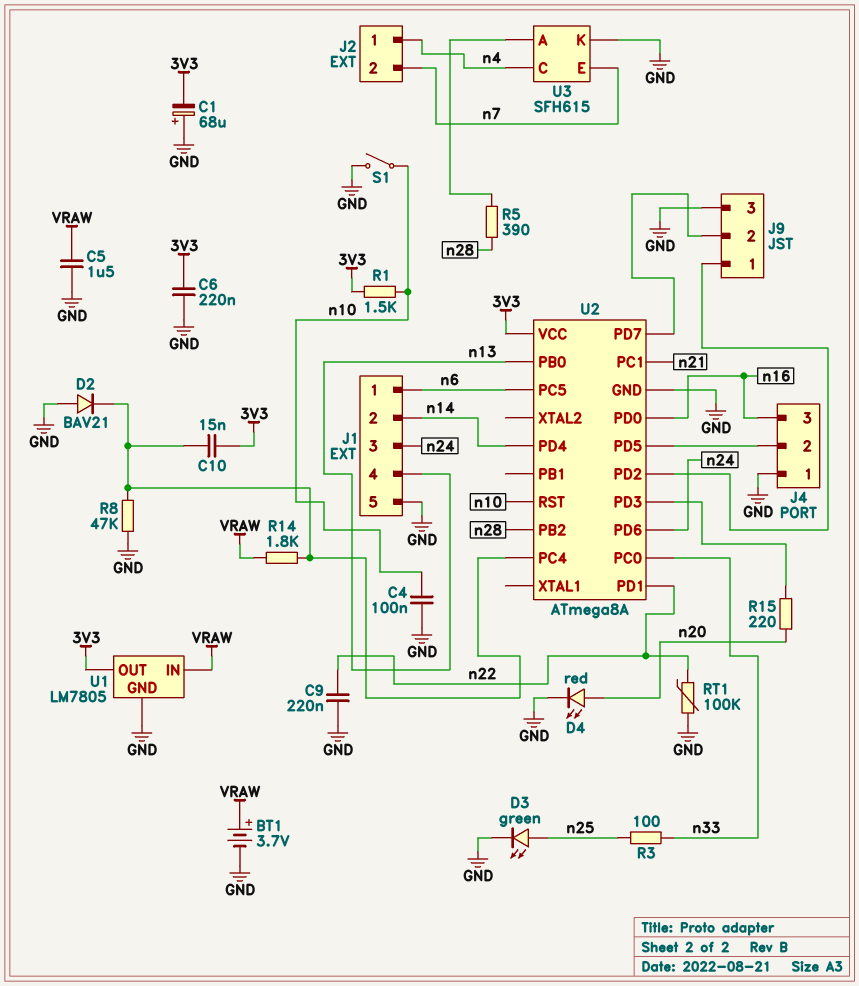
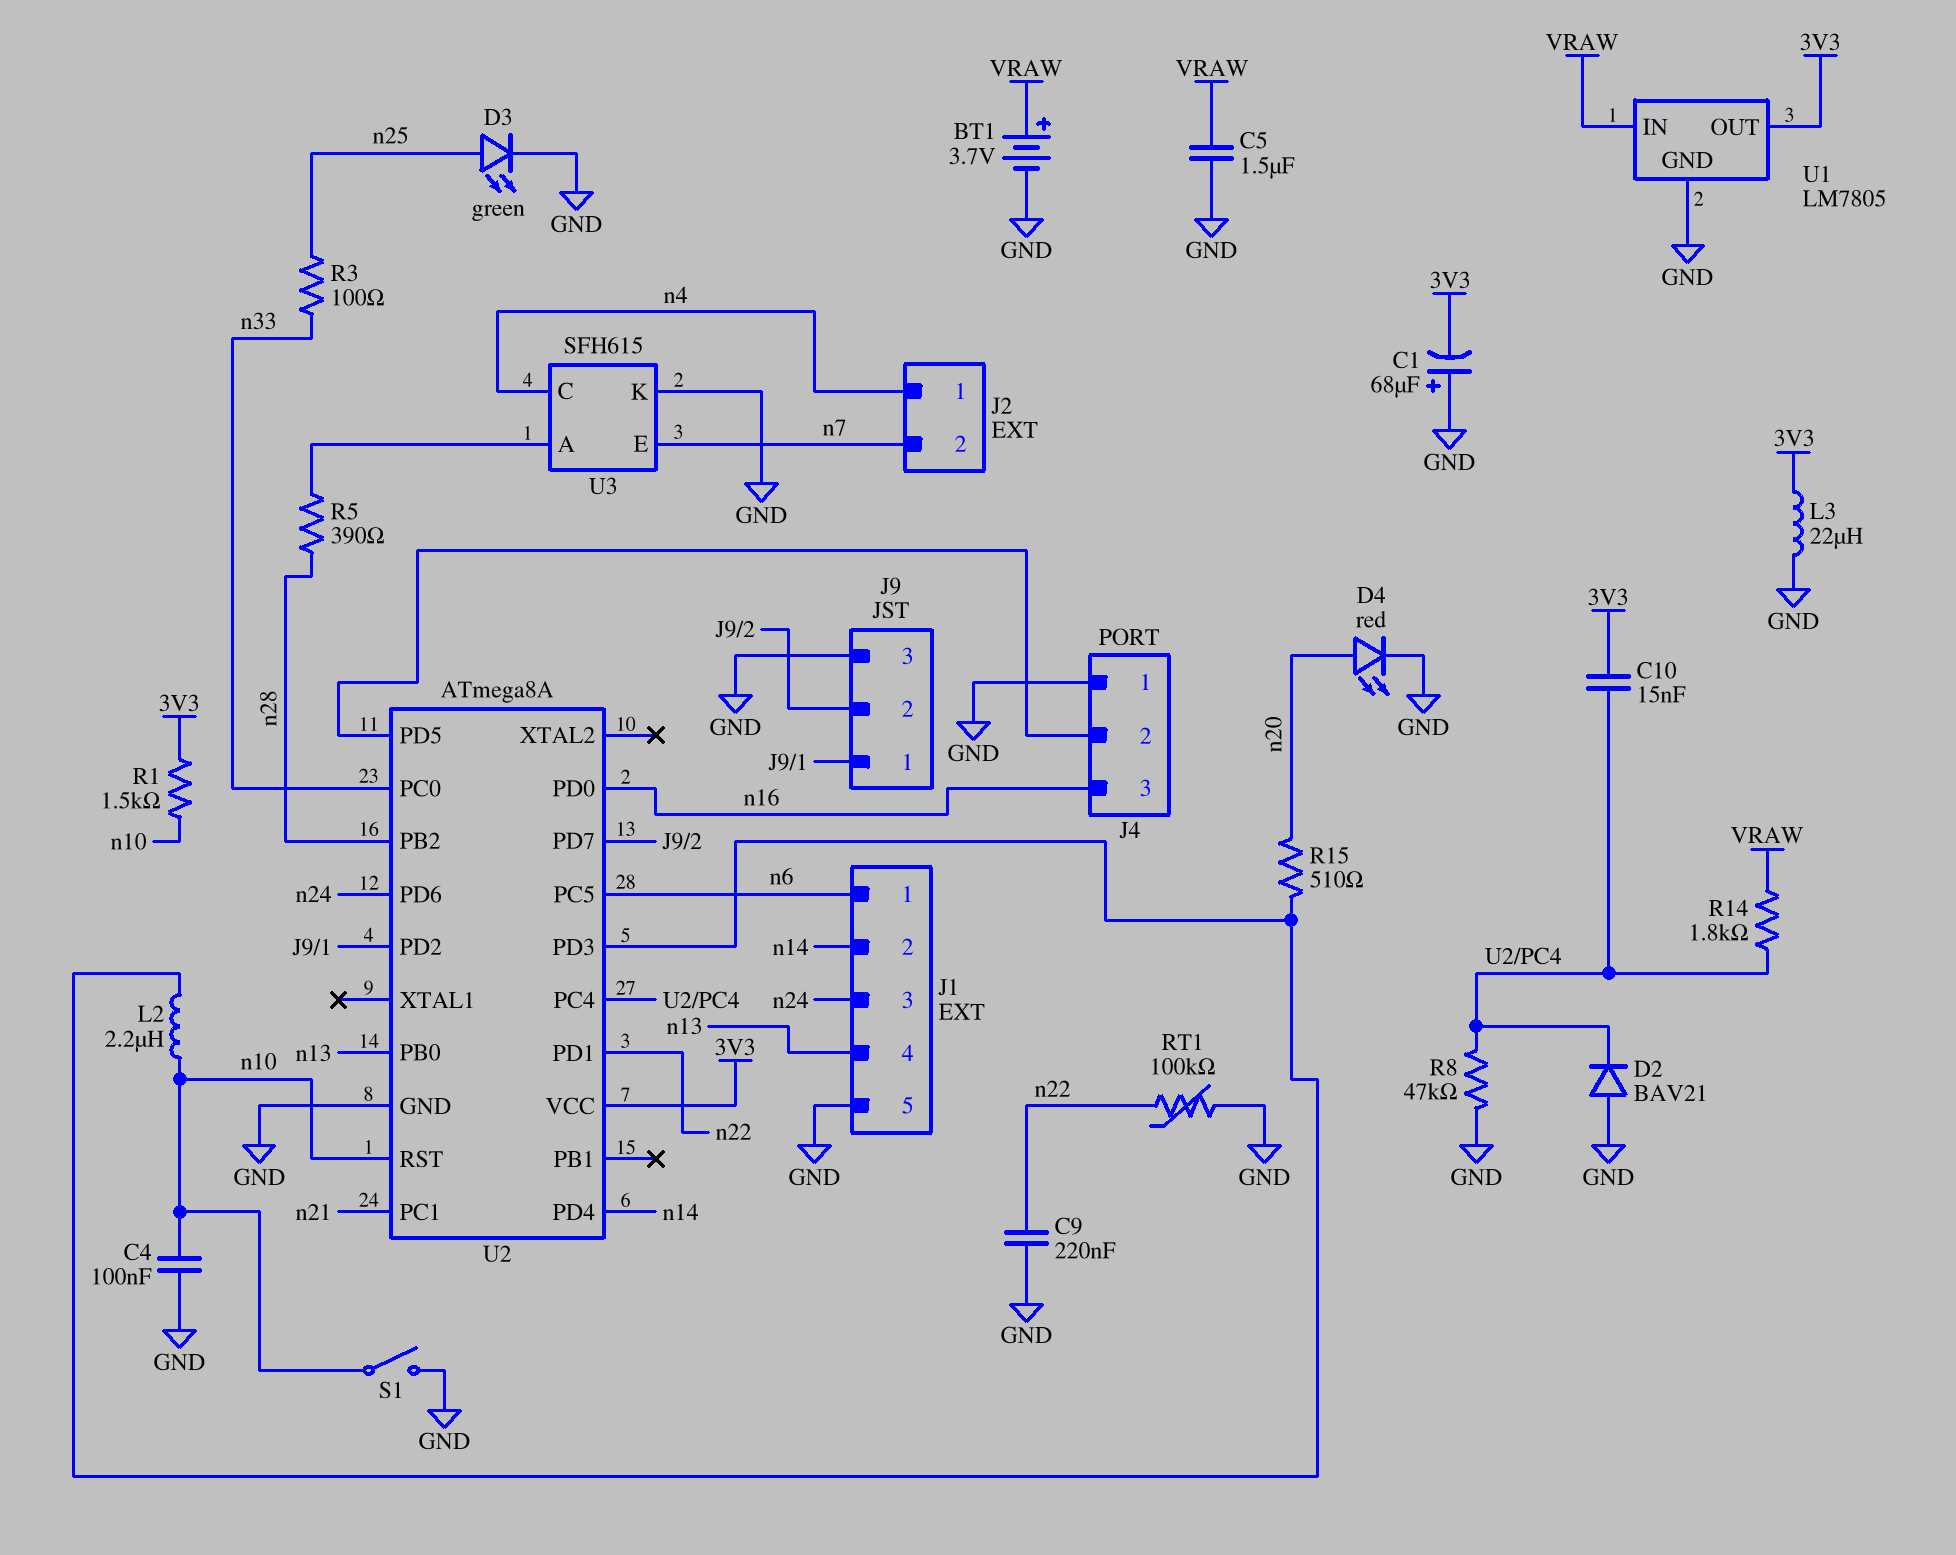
C6: 220nF (3V3, GND) -> none
L2: none -> 2.2uH (U2/PD3, n10)
L3: none -> 22uH (3V3, GND)
R15: 220 (U2/PD3, n20) -> 510 (U2/PD3, n20)

